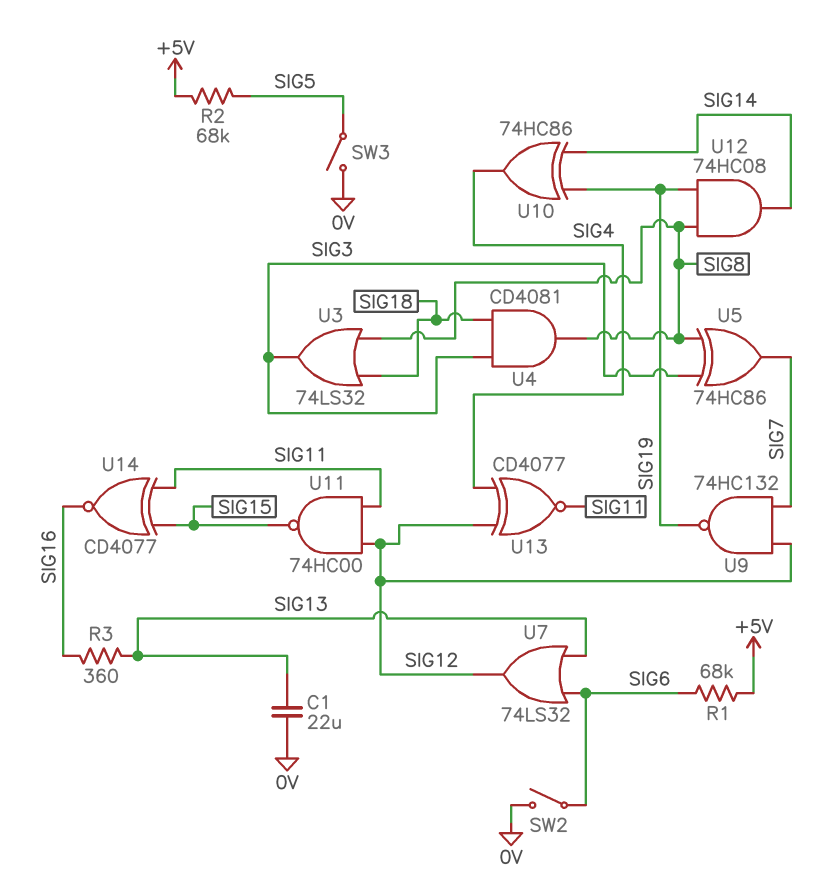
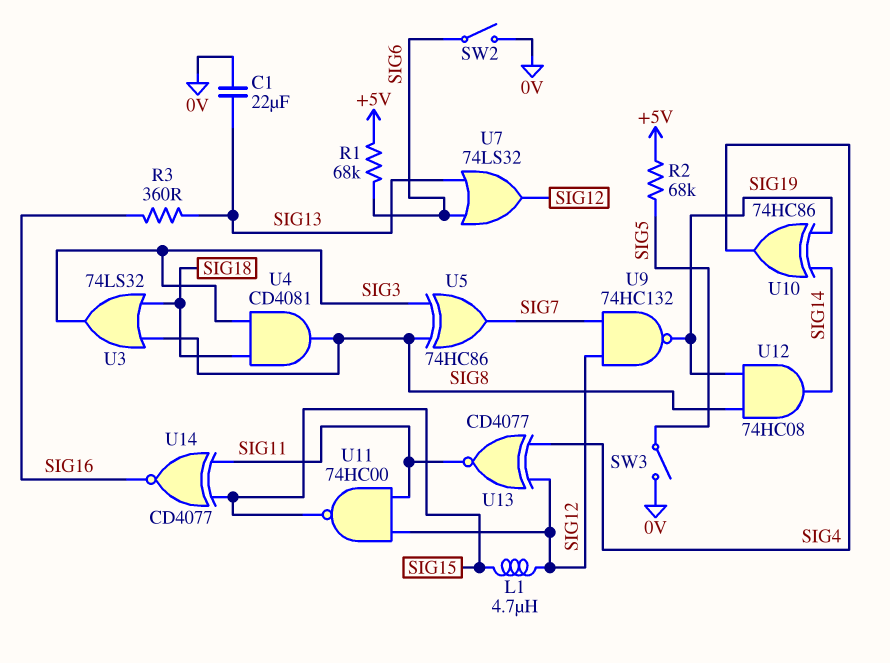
L1: none -> 4.7uH (SIG12, SIG15)

